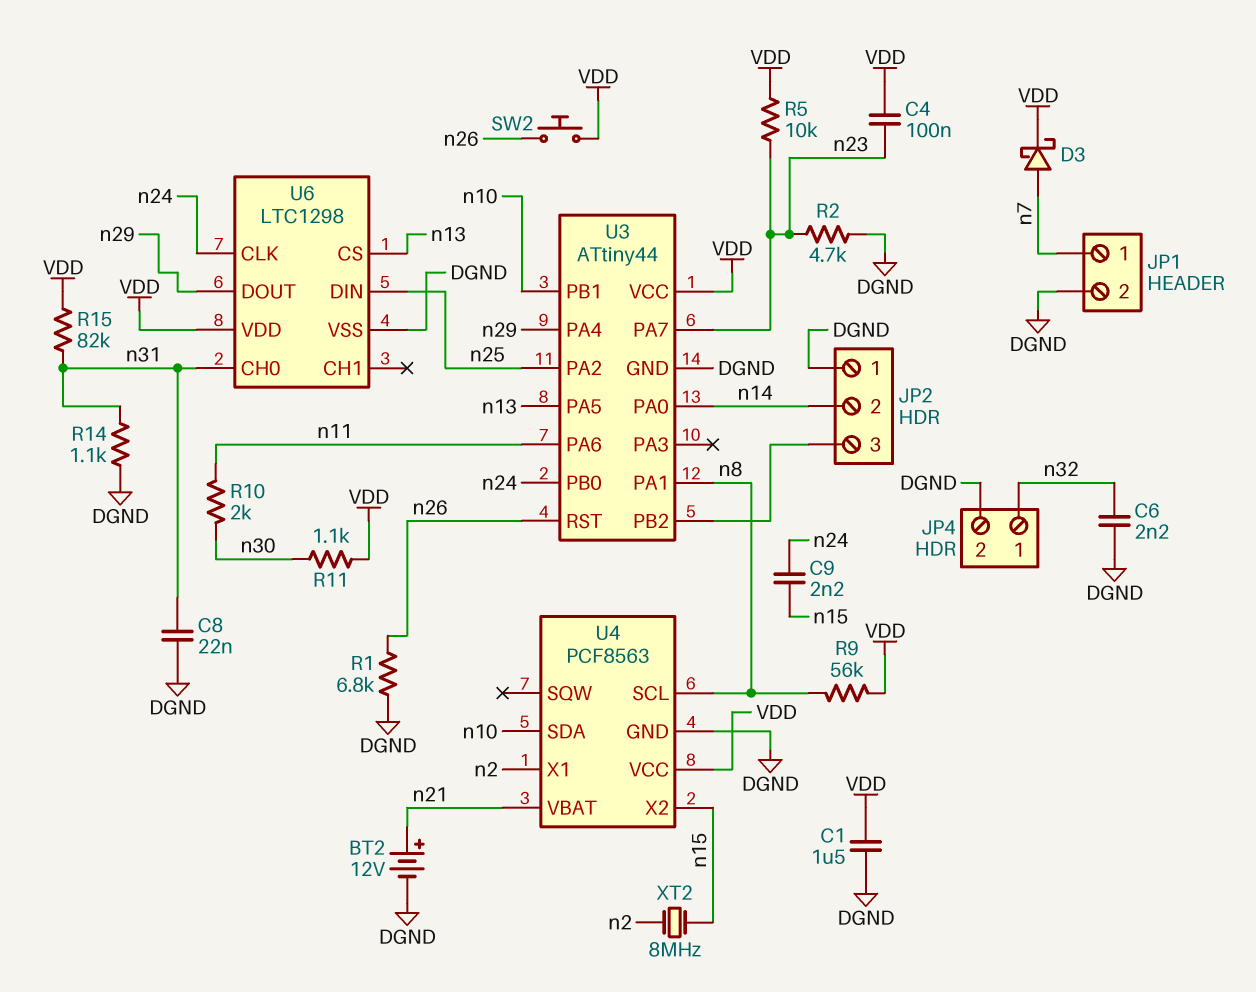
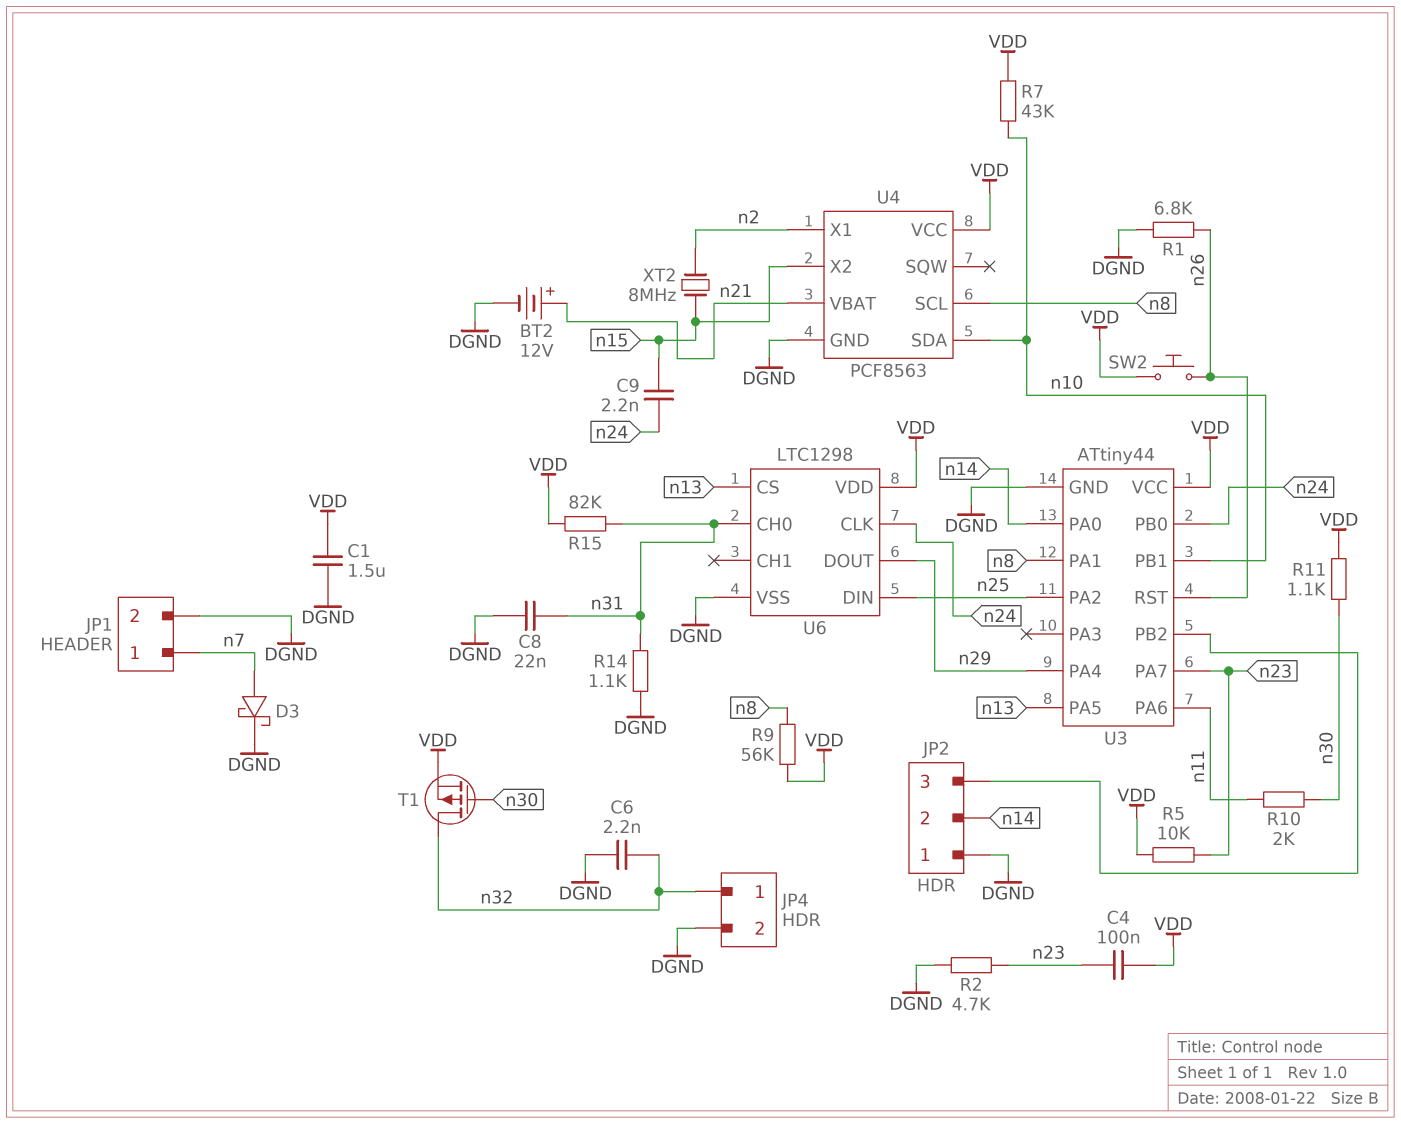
D3: schottky (A n7, K VDD) -> schottky (A n7, K DGND)
R7: none -> 43k (VDD, n10)
T1: none -> PMOS (G n30, D n32, S VDD)

